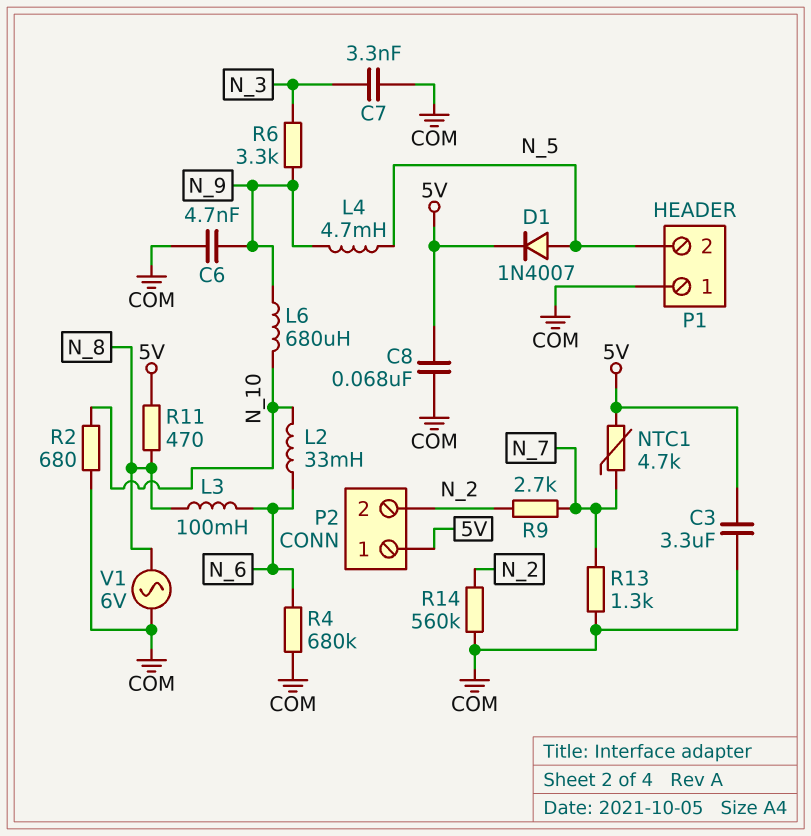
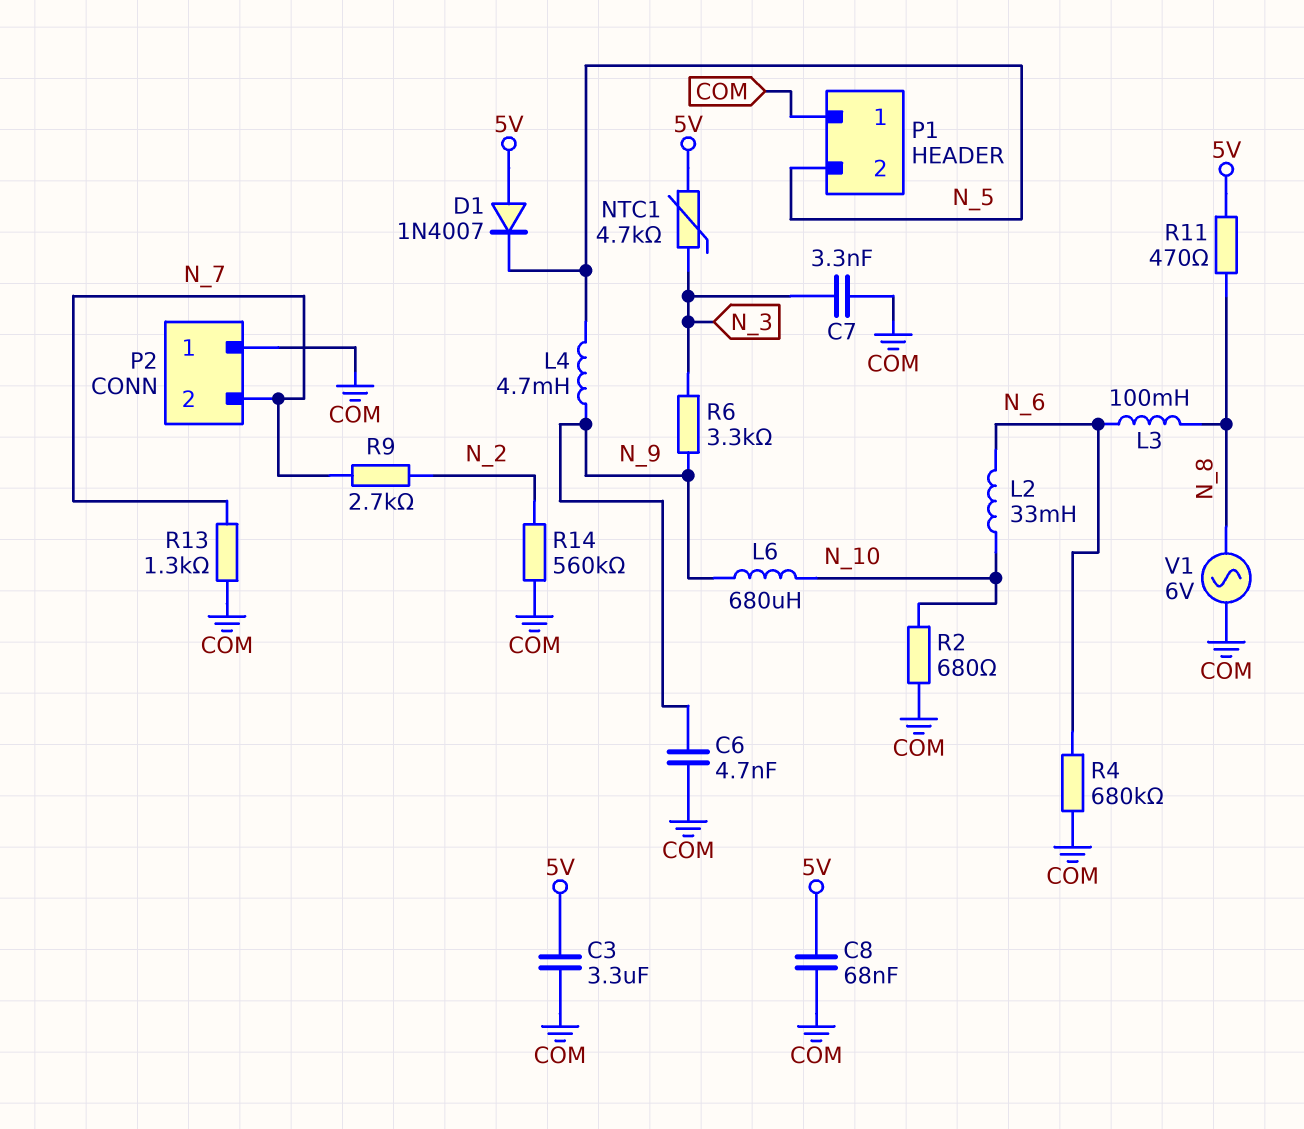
D1: diode 1N4007 (A N_5, K 5V) -> diode 1N4007 (A 5V, K N_5)
NTC1: 4.7k (5V, N_7) -> 4.7k (5V, N_3)
P2 pin 1: 5V -> COM
P2 pin 2: N_2 -> N_7

